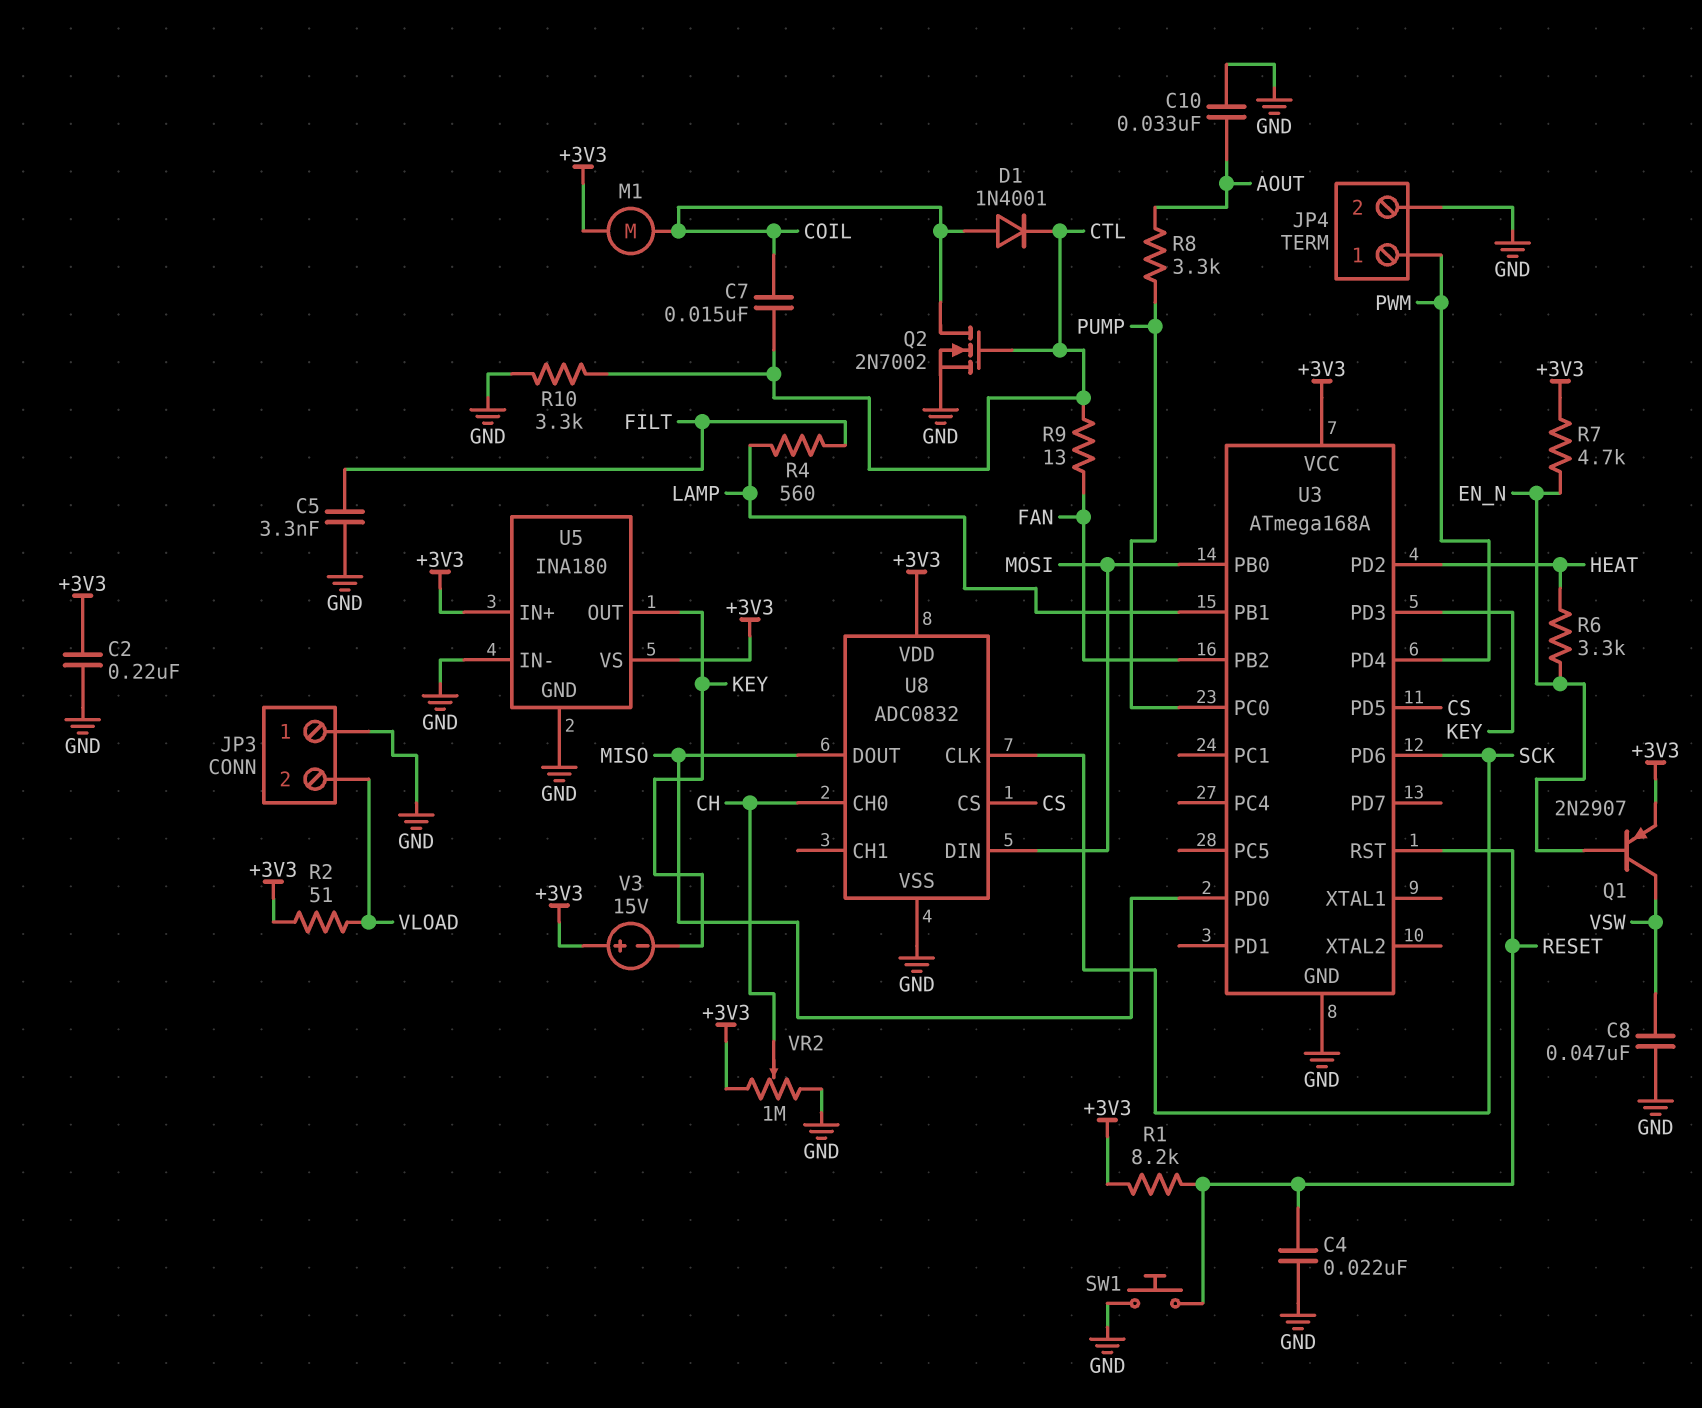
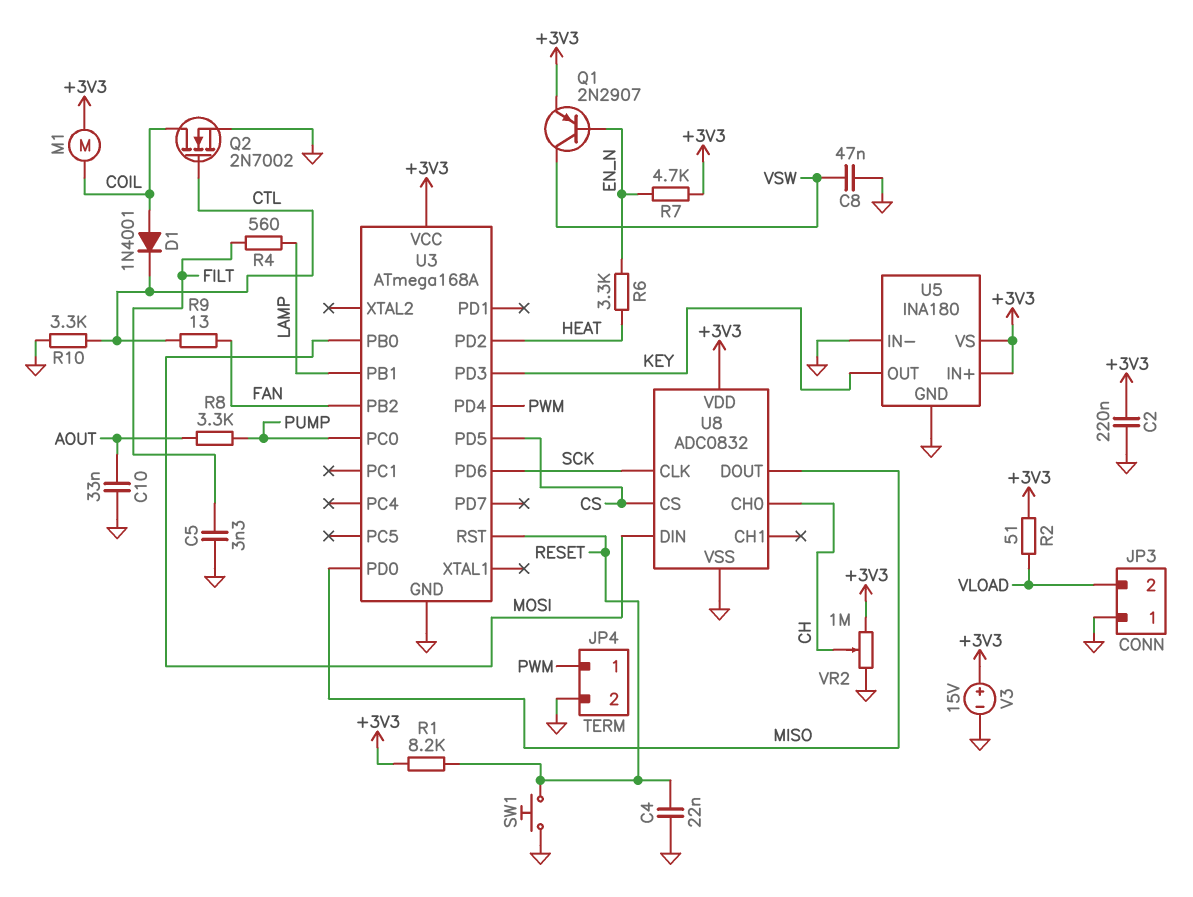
C7: 15nF (COIL, CTL) -> none
V3: 15V (plus +3V3, minus KEY) -> 15V (plus +3V3, minus GND)

